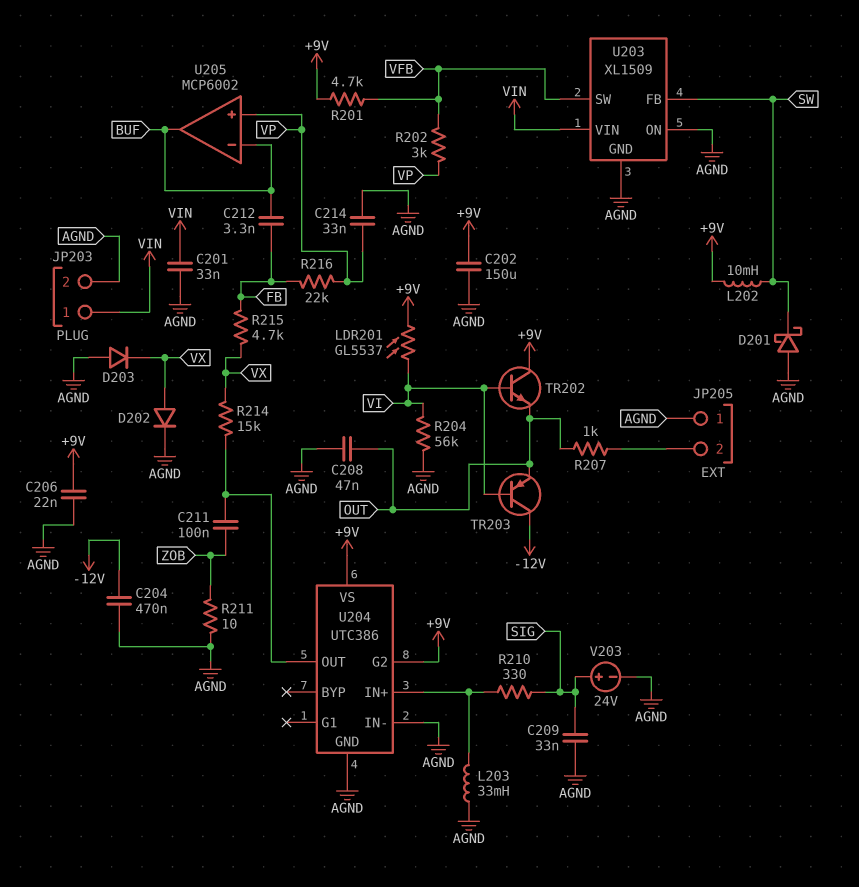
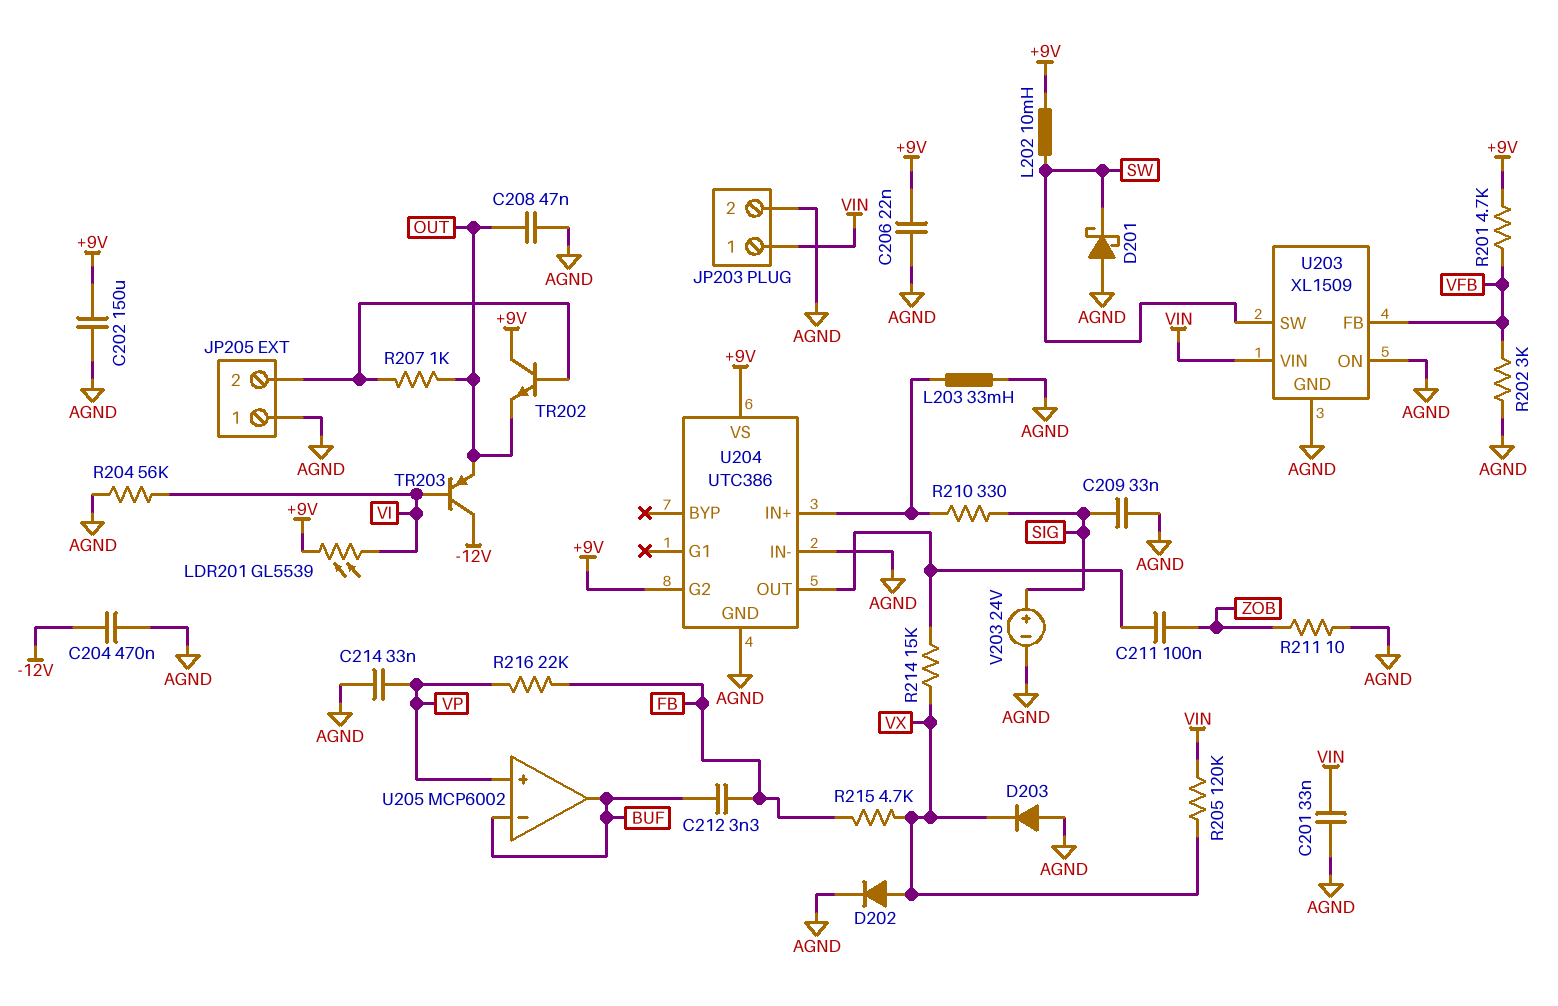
LDR201: GL5537 (+9V, VI) -> GL5539 (+9V, VI)
R202: 3k (VFB, VP) -> 3k (AGND, VFB)
R205: none -> 120k (VIN, VX)
TR202: NPN (B VI, C +9V, E OUT) -> NPN (B JP205/2, C +9V, E OUT)
U203 pin FB: SW -> VFB
U203 pin SW: VFB -> SW

